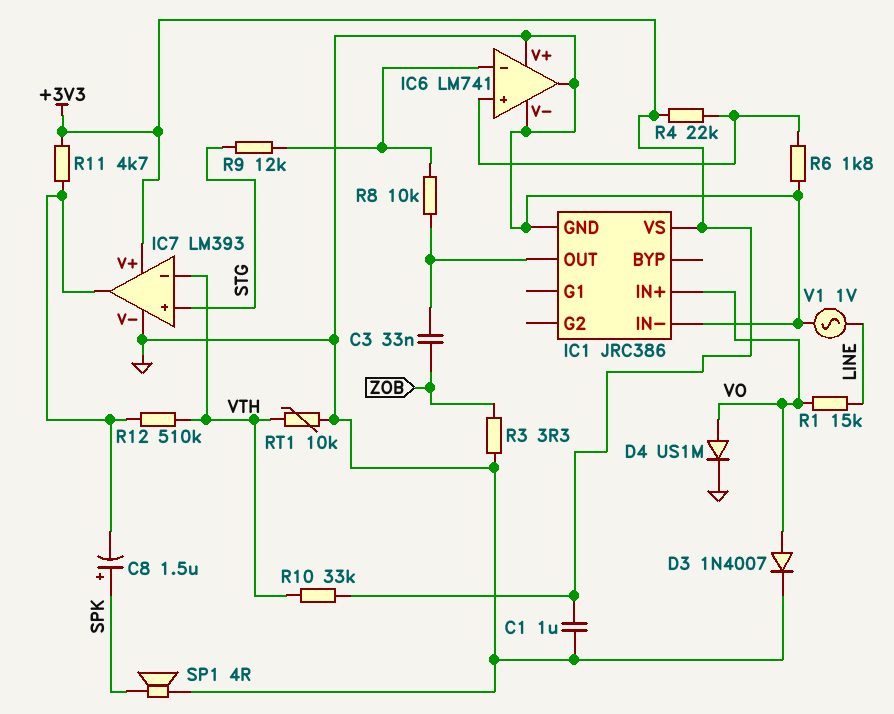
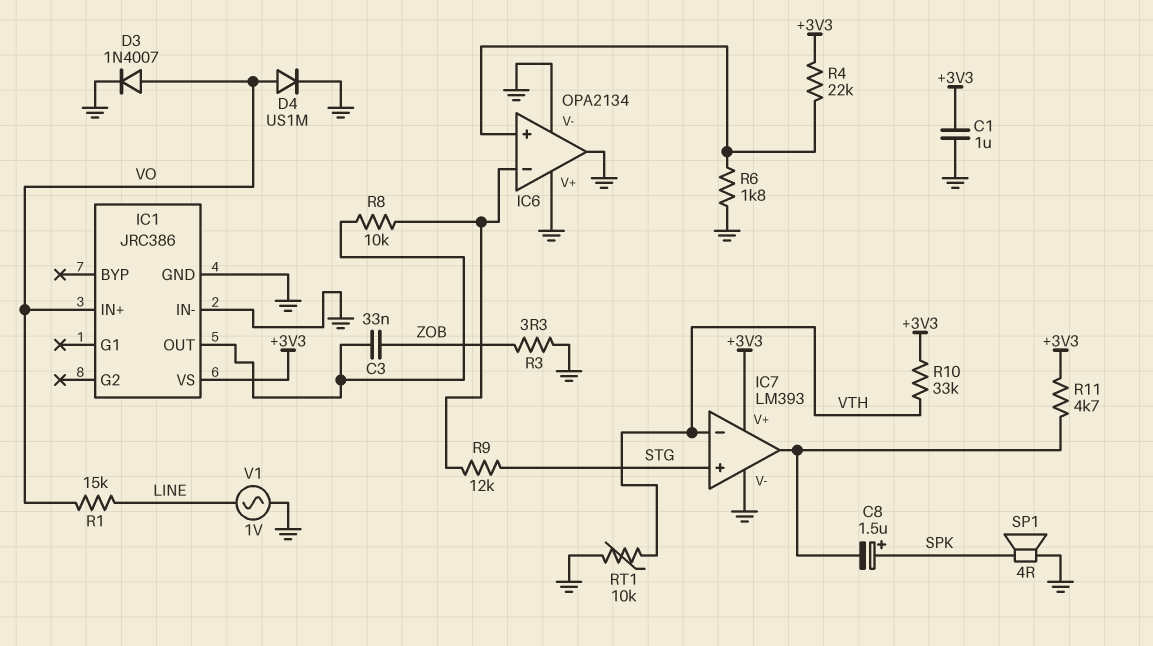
IC6: LM741 -> OPA2134
R12: 510k (IC7/out, VTH) -> none

